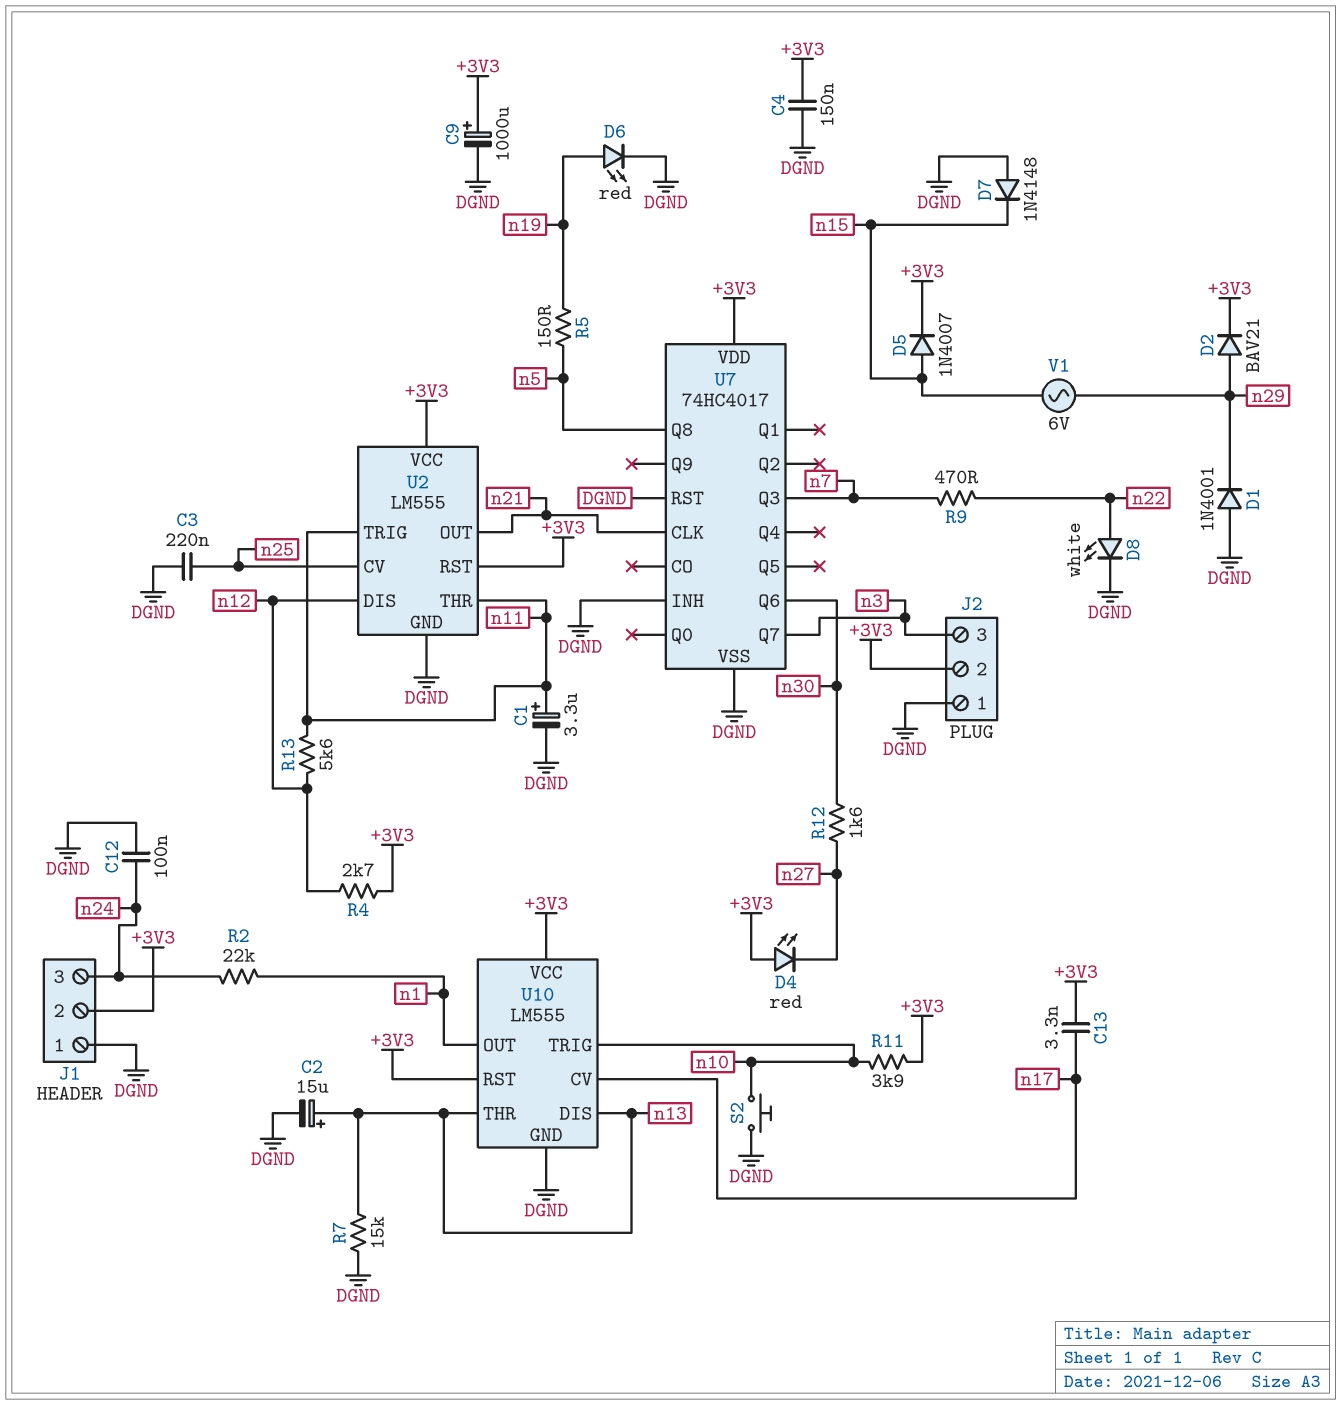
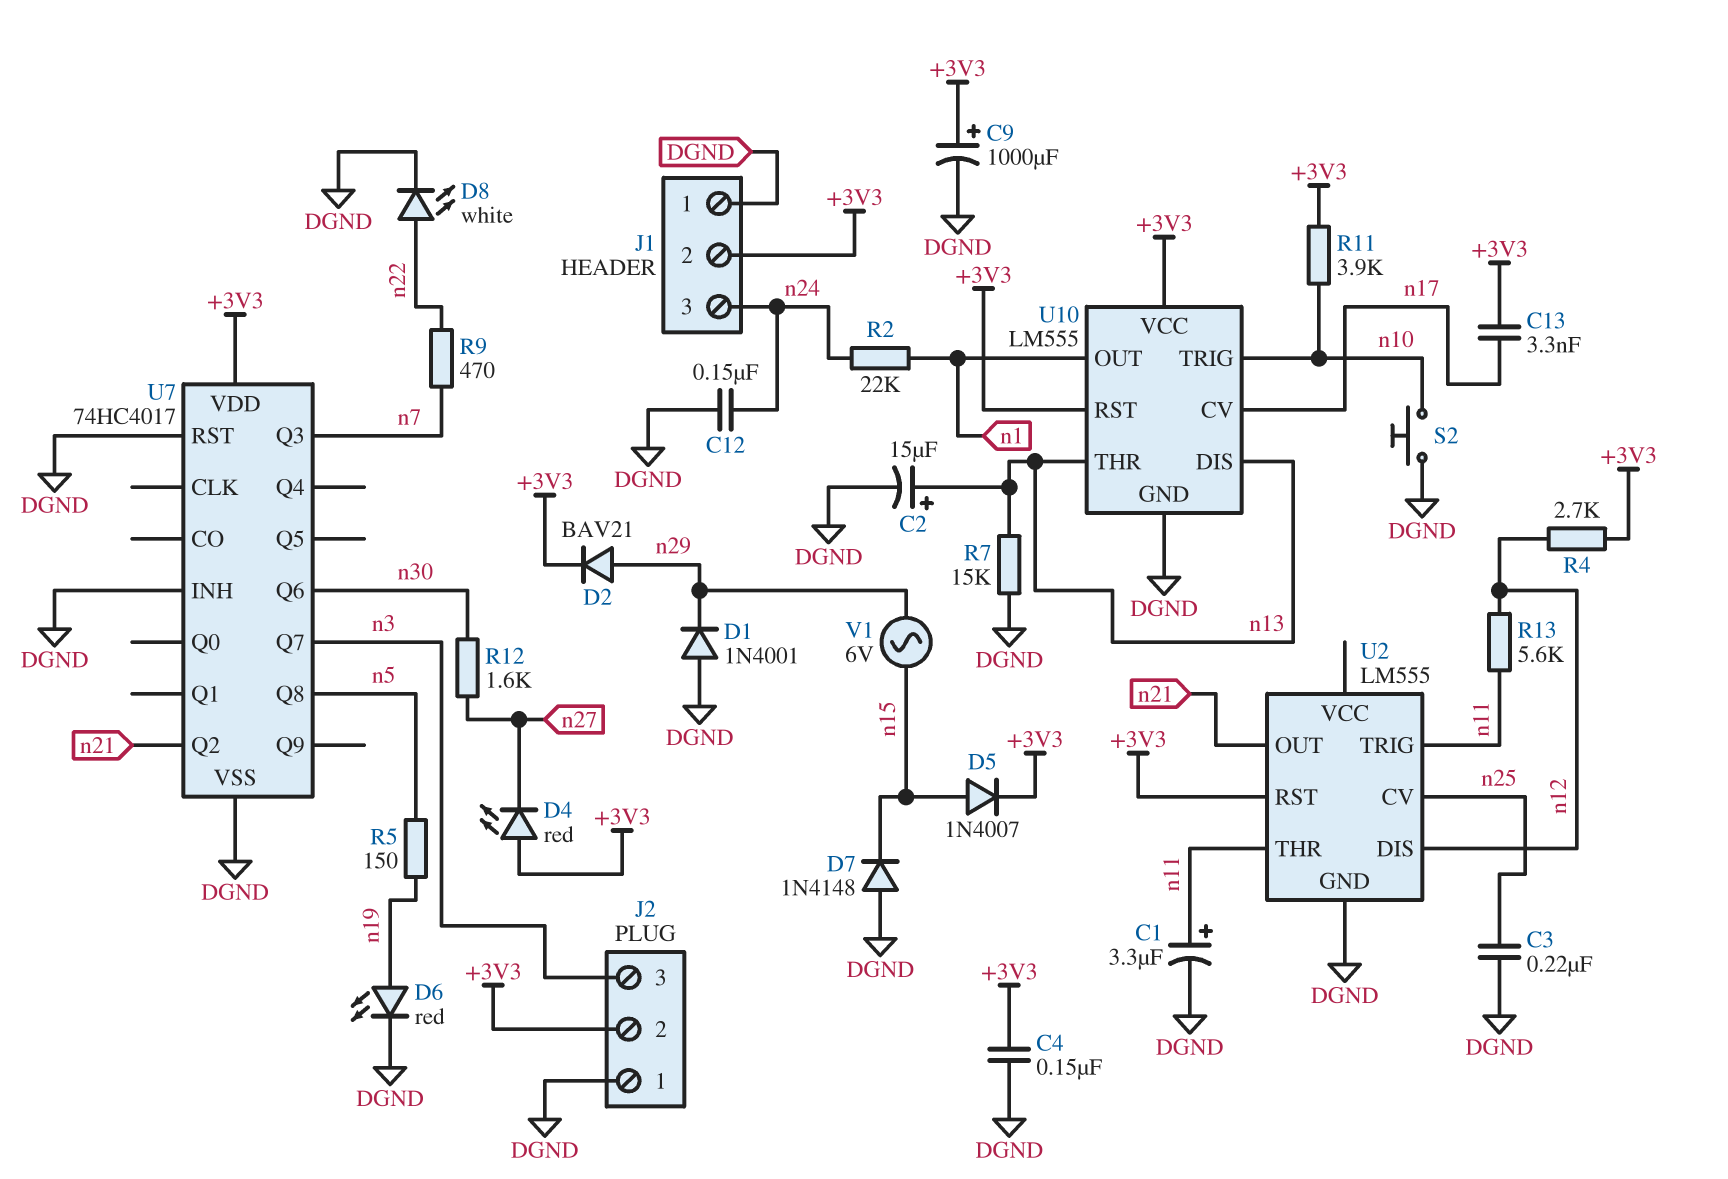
C12: 100nF (DGND, n24) -> 150nF (DGND, n24)
U2 pin VCC: +3V3 -> none
U7 pin CLK: n21 -> none
U7 pin Q2: none -> n21

